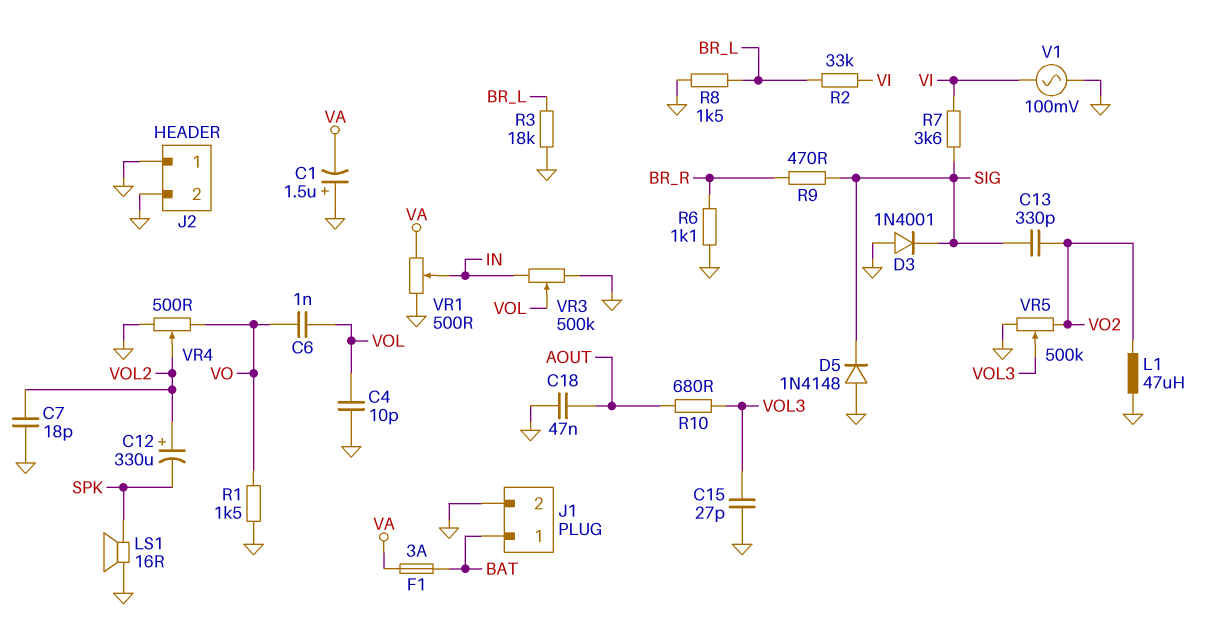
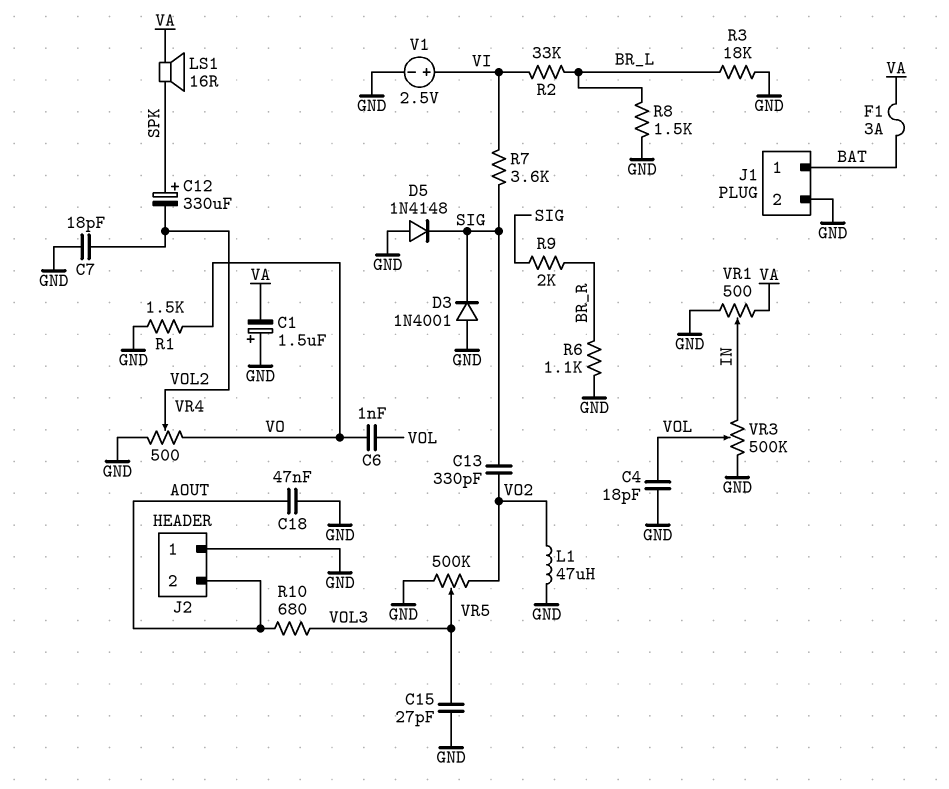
C4: 10pF (GND, VOL) -> 18pF (GND, VOL)
C12: 330uF (plus VOL2, minus SPK) -> 330uF (plus SPK, minus VOL2)
J2 pin 2: GND -> AOUT
LS1: speaker 16R (GND, SPK) -> speaker 16R (SPK, VA)
R9: 470 (BR_R, SIG) -> 2k (BR_R, SIG)
V1: AC 100mV (GND, VI) -> 2.5V (plus VI, minus GND)

